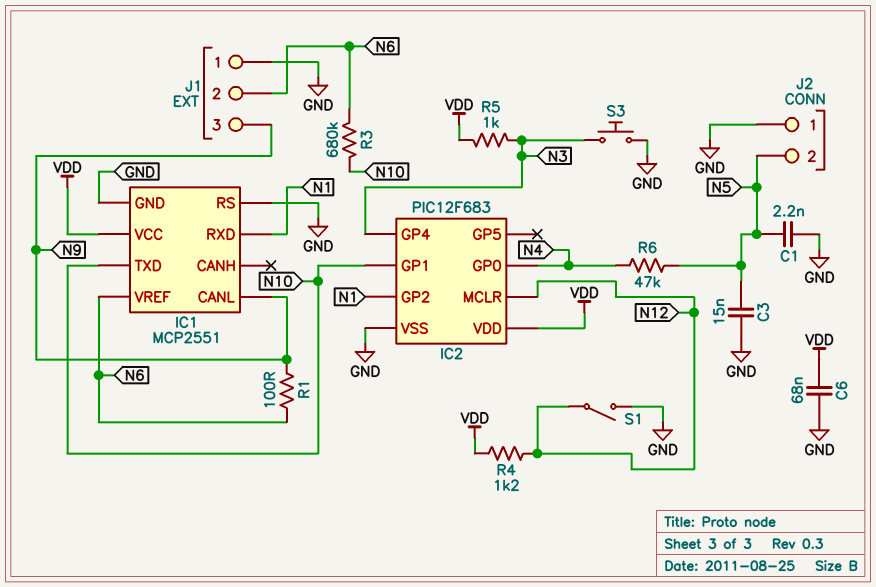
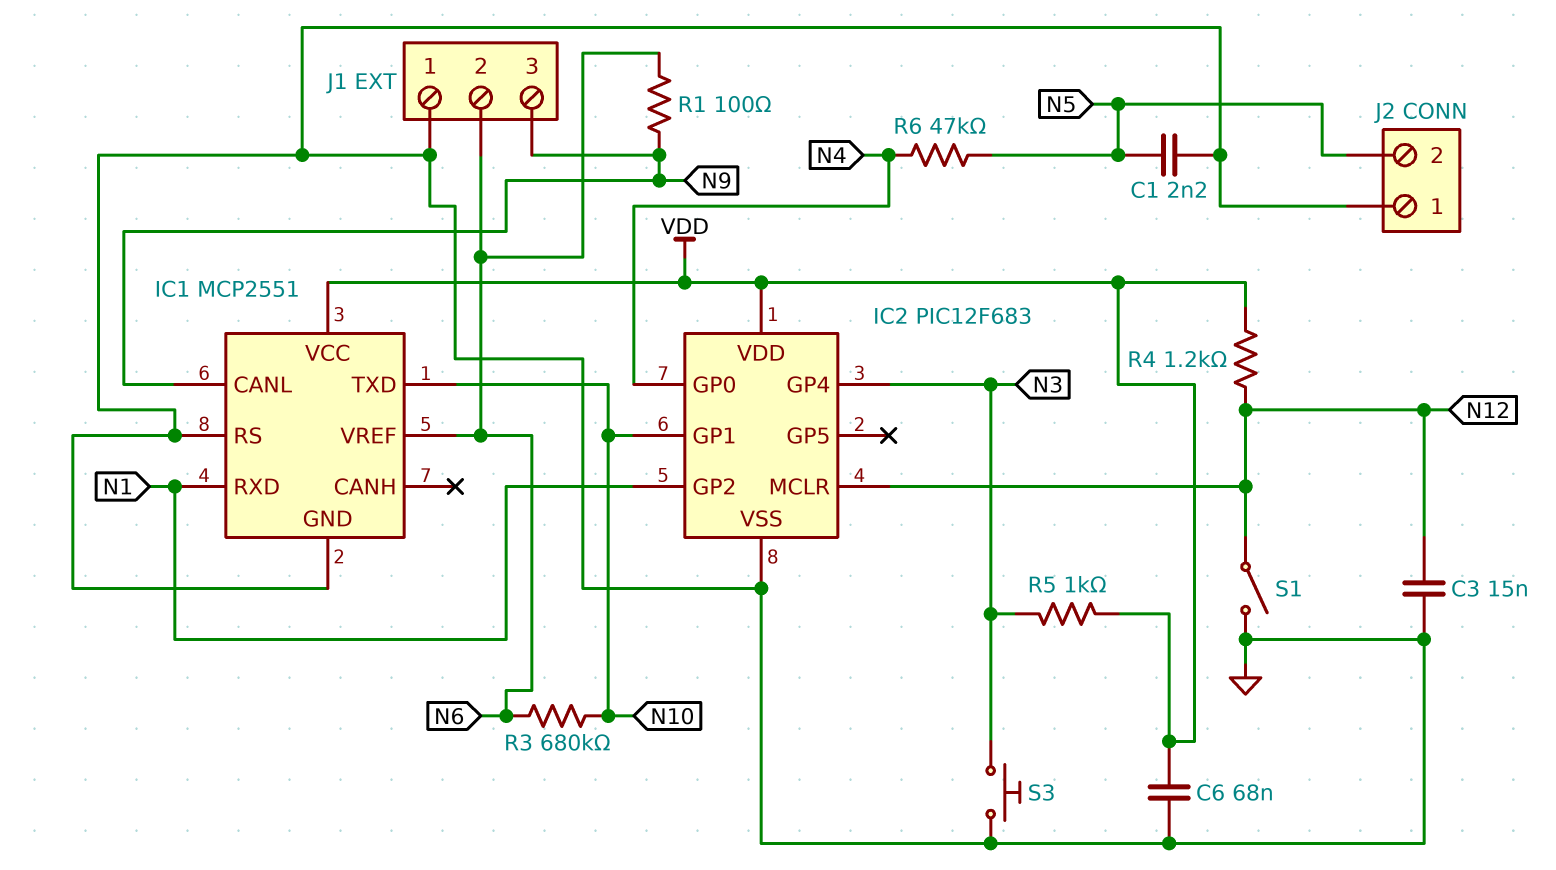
C3: 15nF (GND, N5) -> 15nF (GND, N12)

